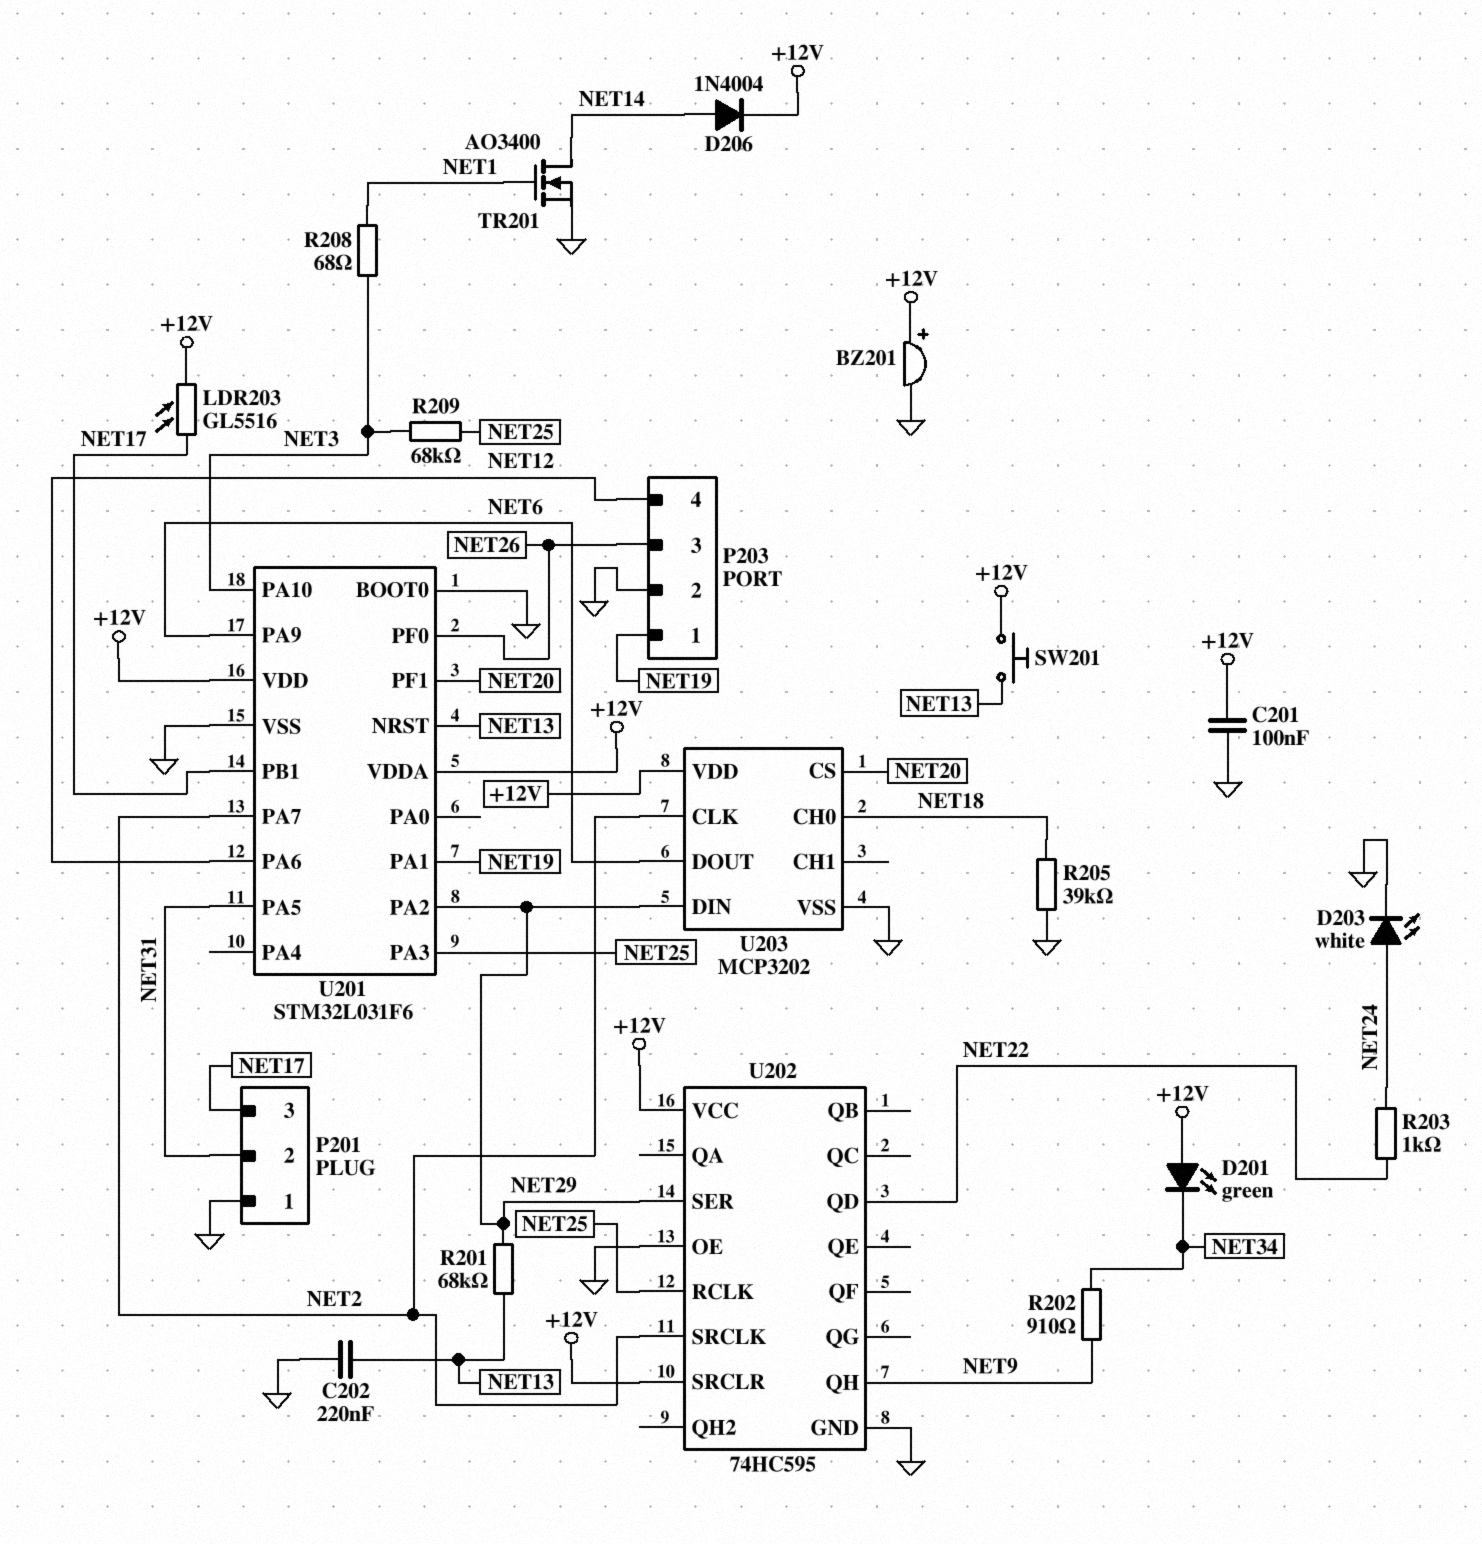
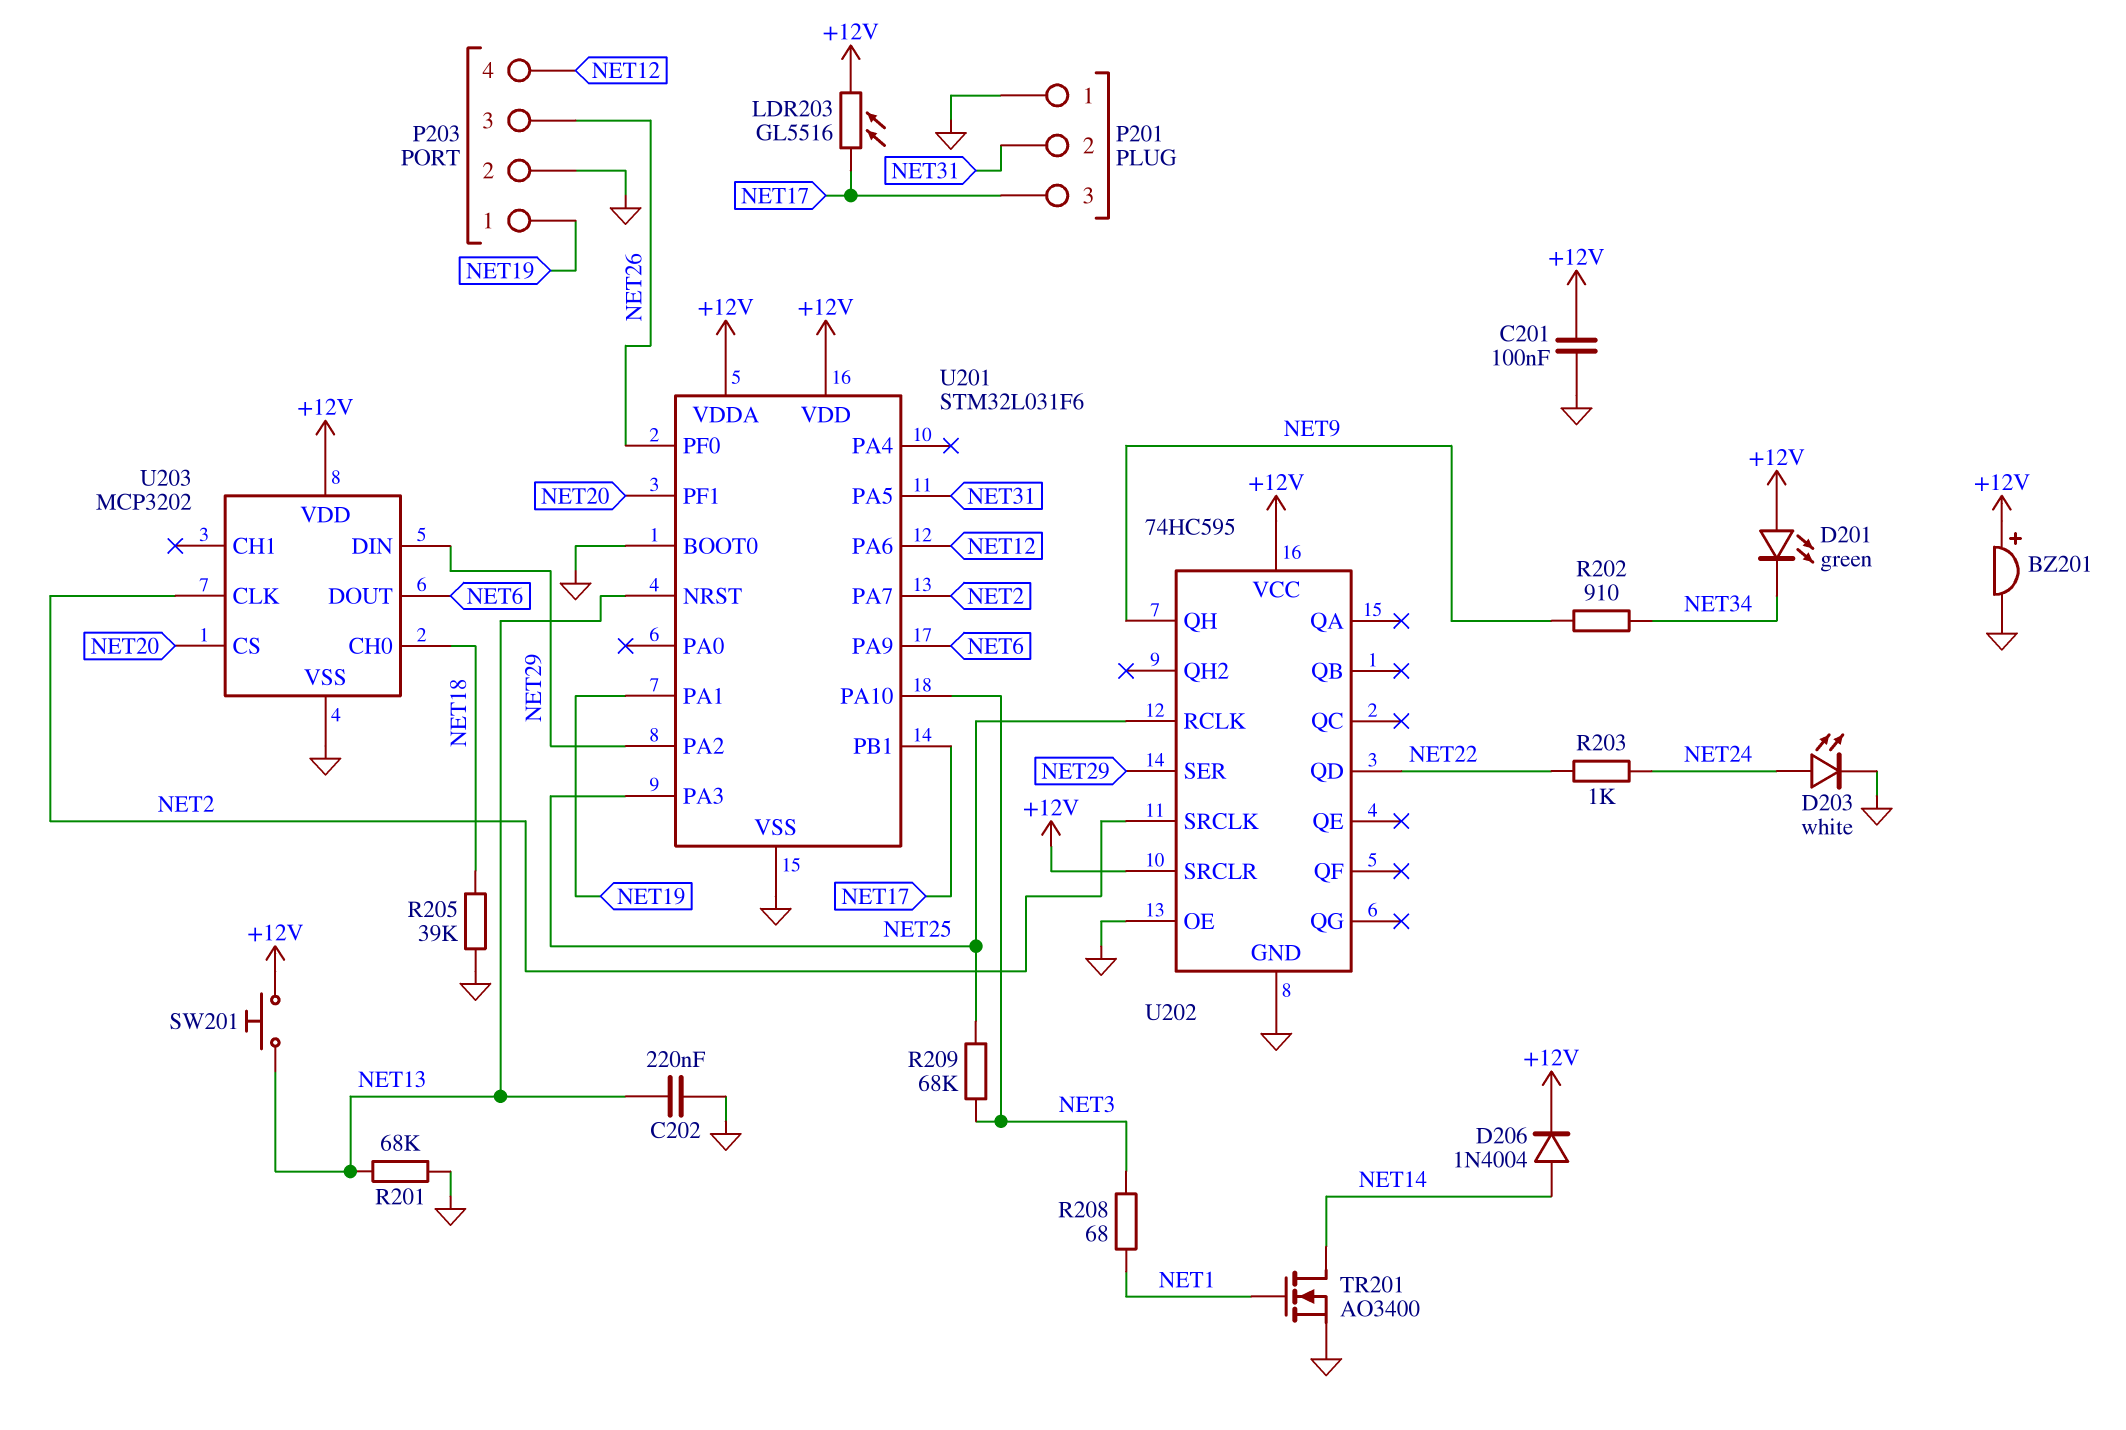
R201: 68k (NET13, NET29) -> 68k (GND, NET13)

